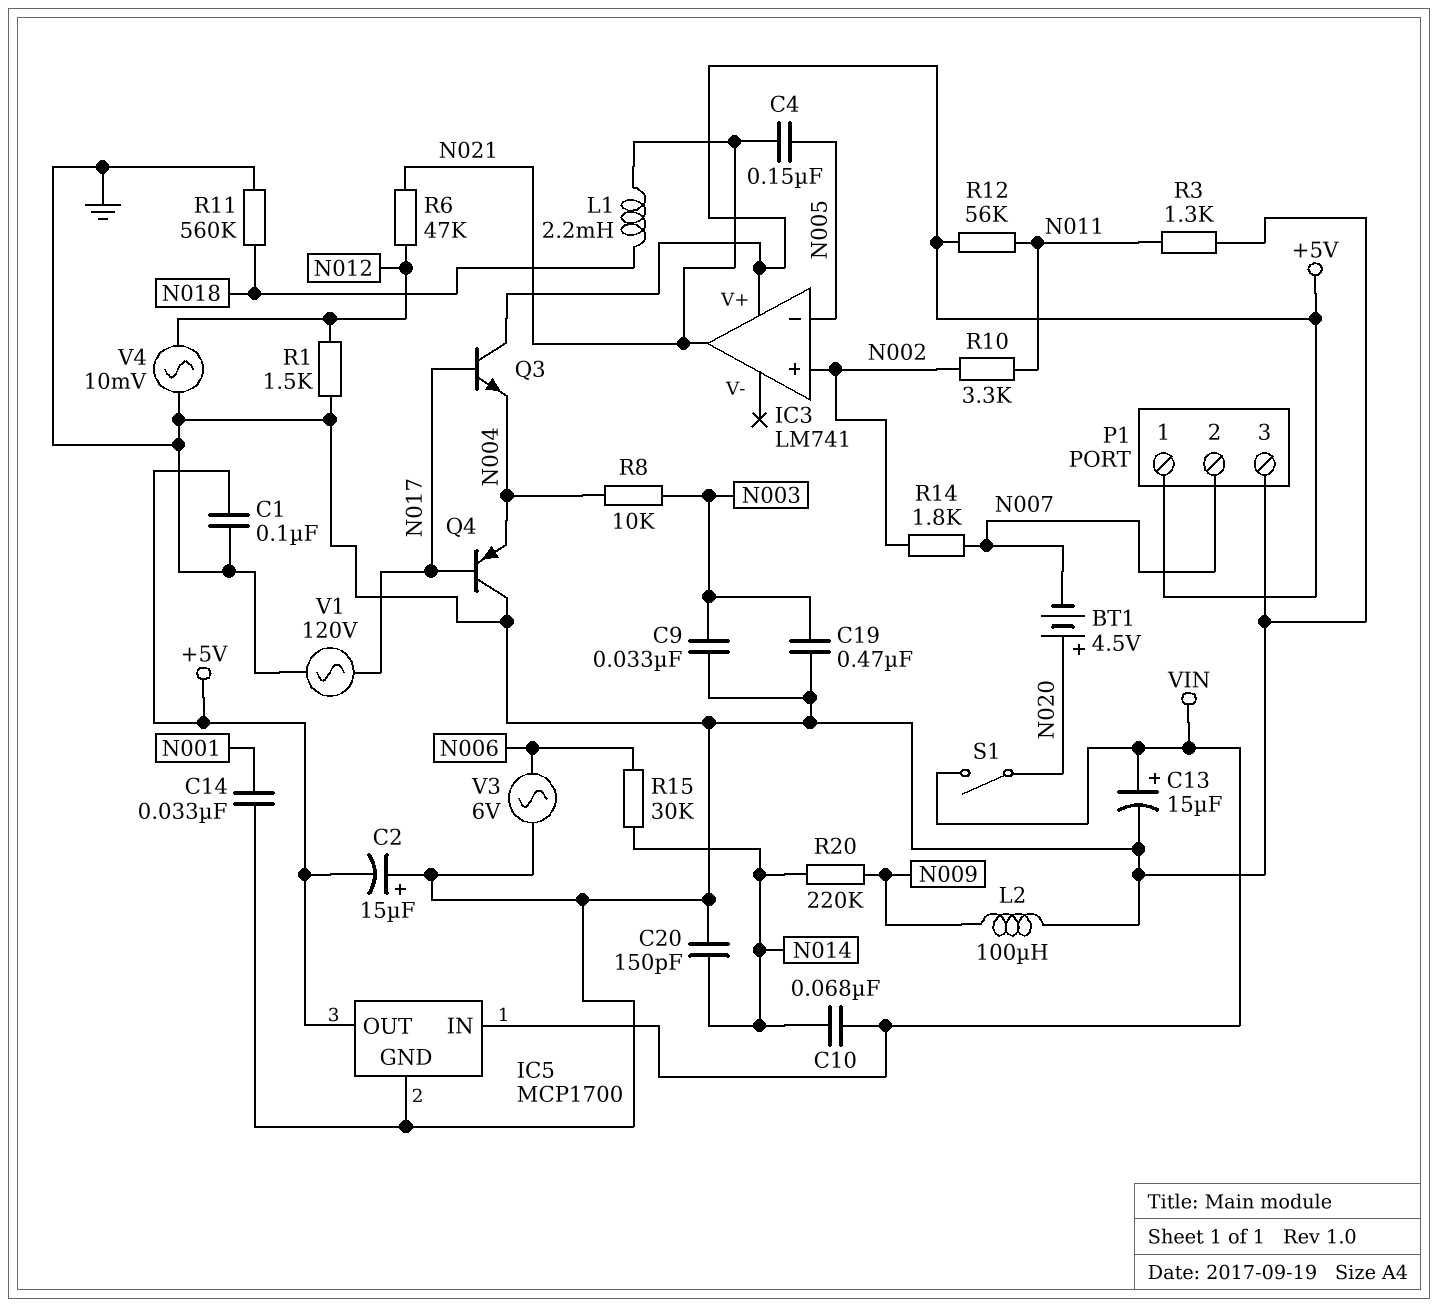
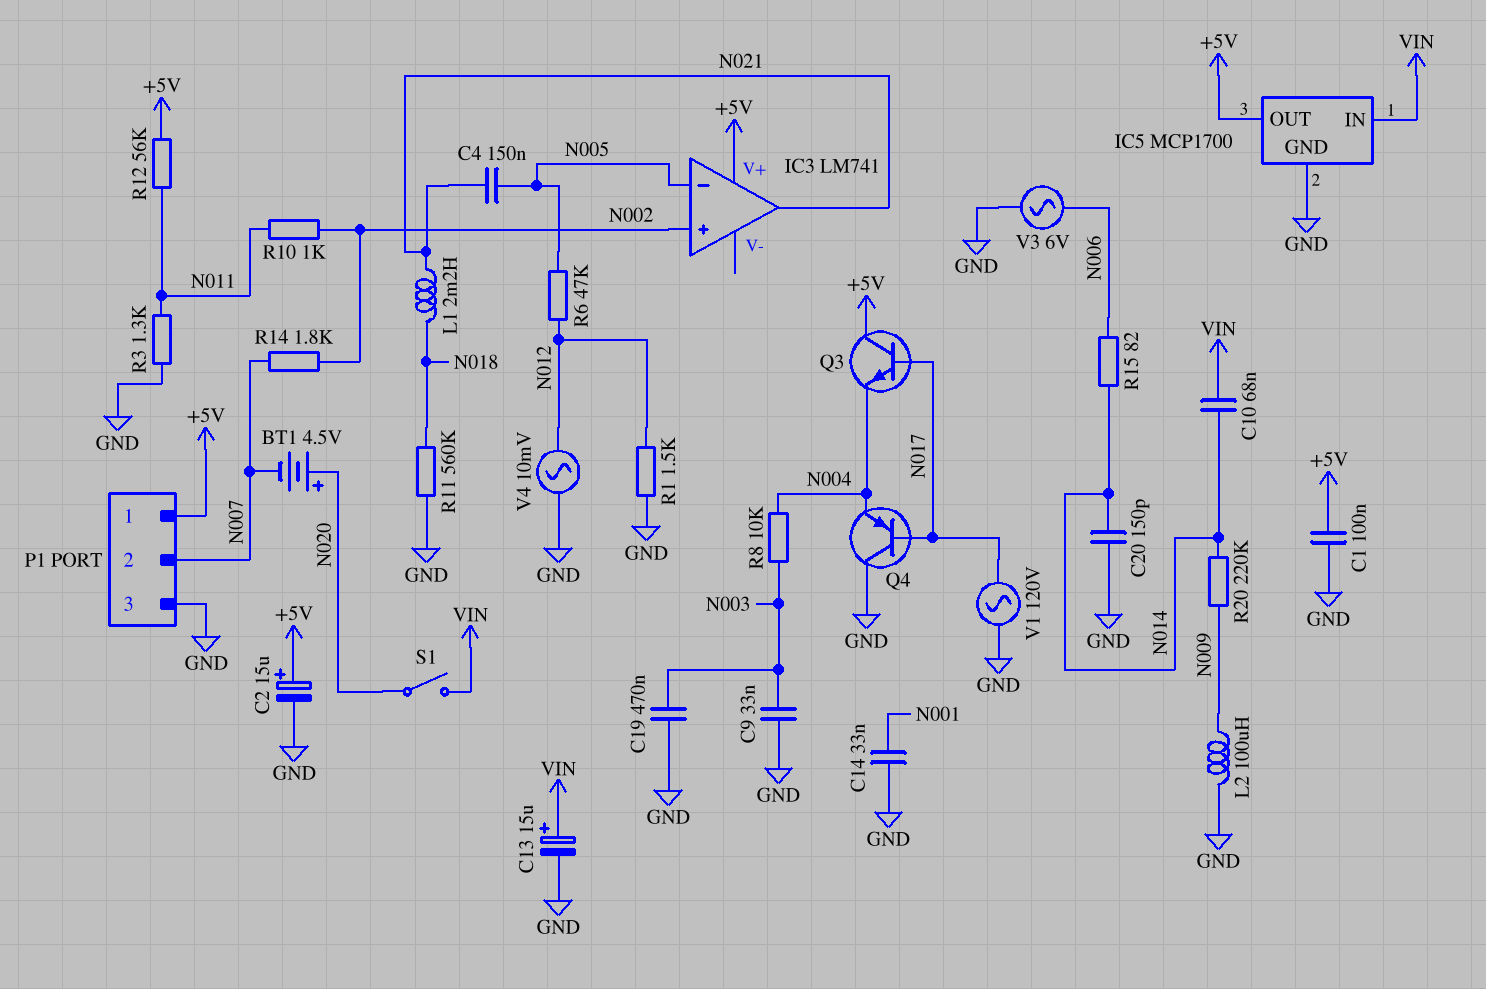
C2: 15uF (plus GND, minus +5V) -> 15uF (plus +5V, minus GND)
R6: 47k (N012, N021) -> 47k (N005, N012)
R10: 3.3k (N002, N011) -> 1k (N002, N011)
R15: 30k (N006, N014) -> 82 (N006, N014)

